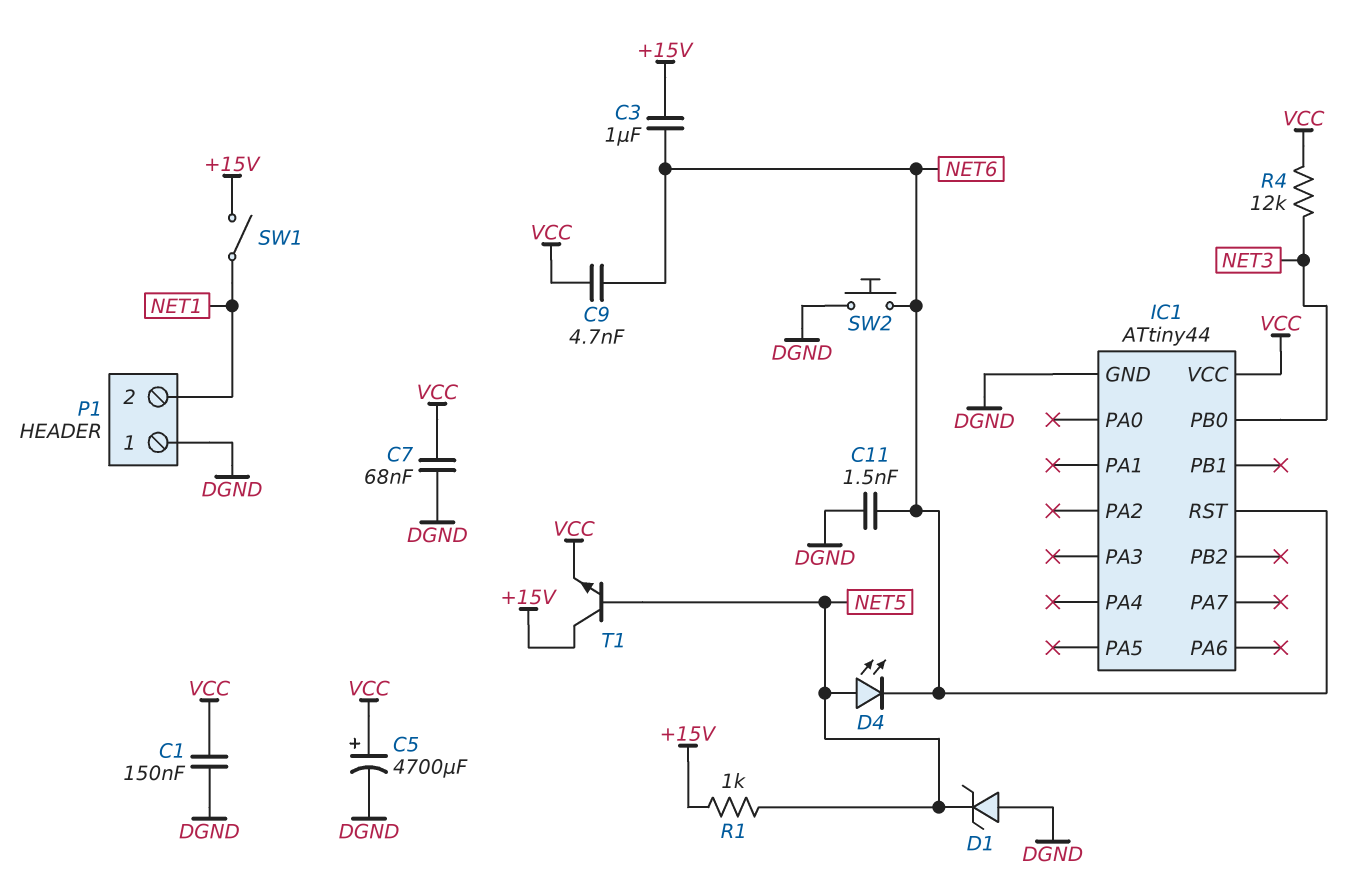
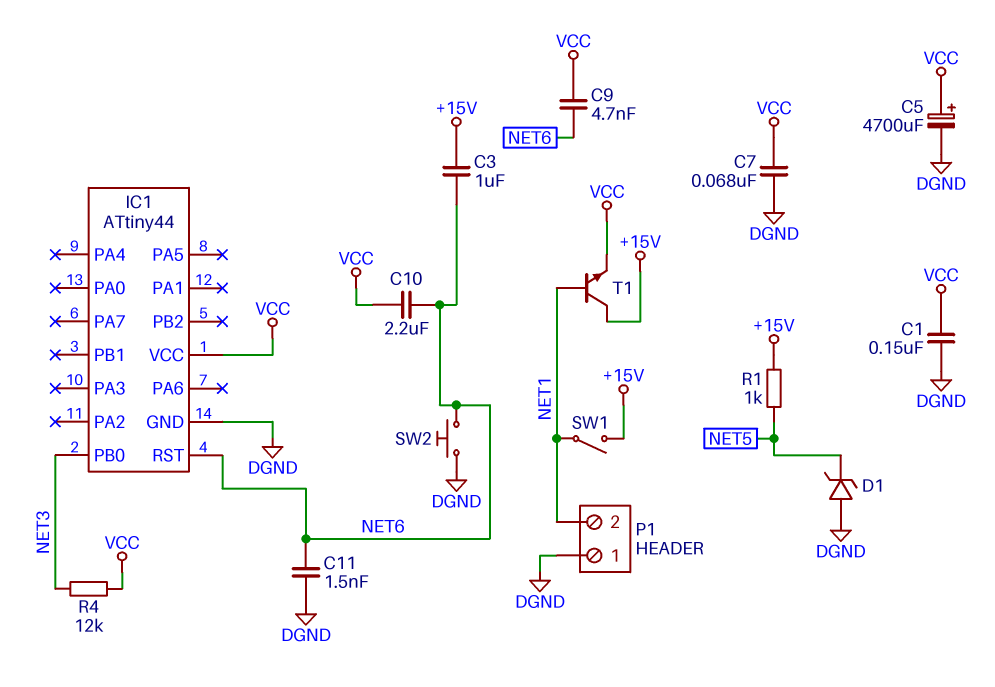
C10: none -> 2.2uF (NET6, VCC)
D4: LED (A NET5, K NET6) -> none
T1: NPN (B NET5, C +15V, E VCC) -> NPN (B NET1, C +15V, E VCC)

